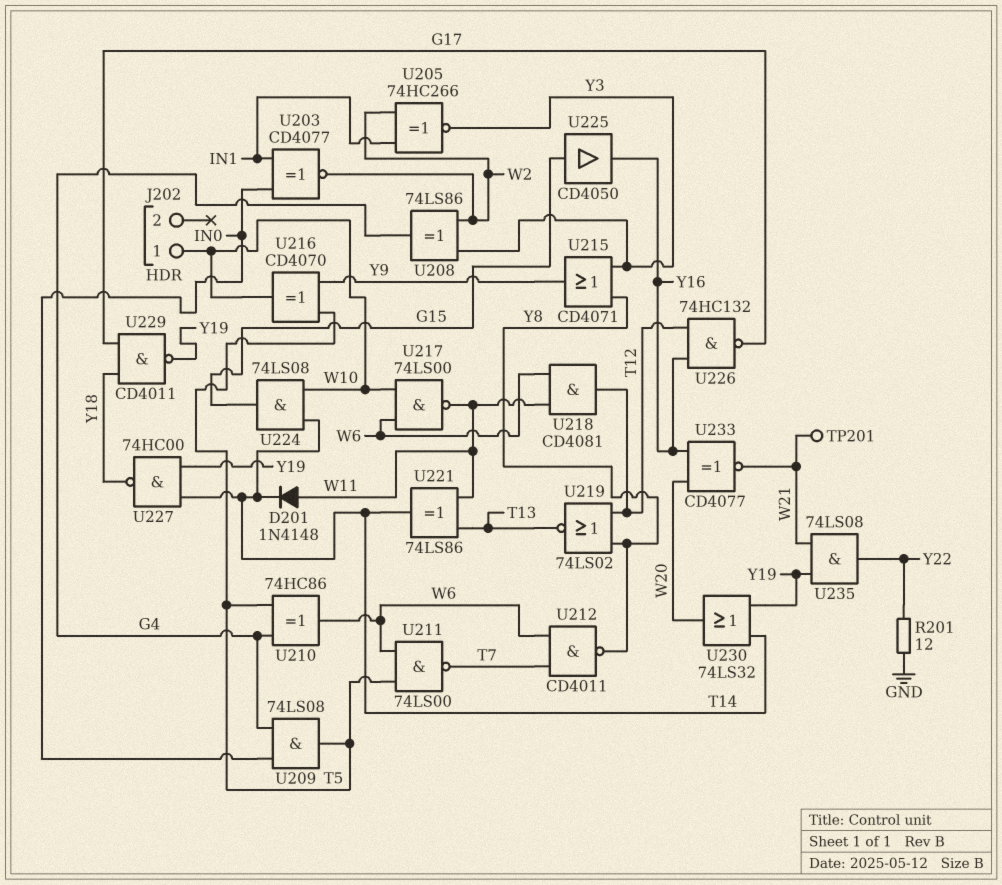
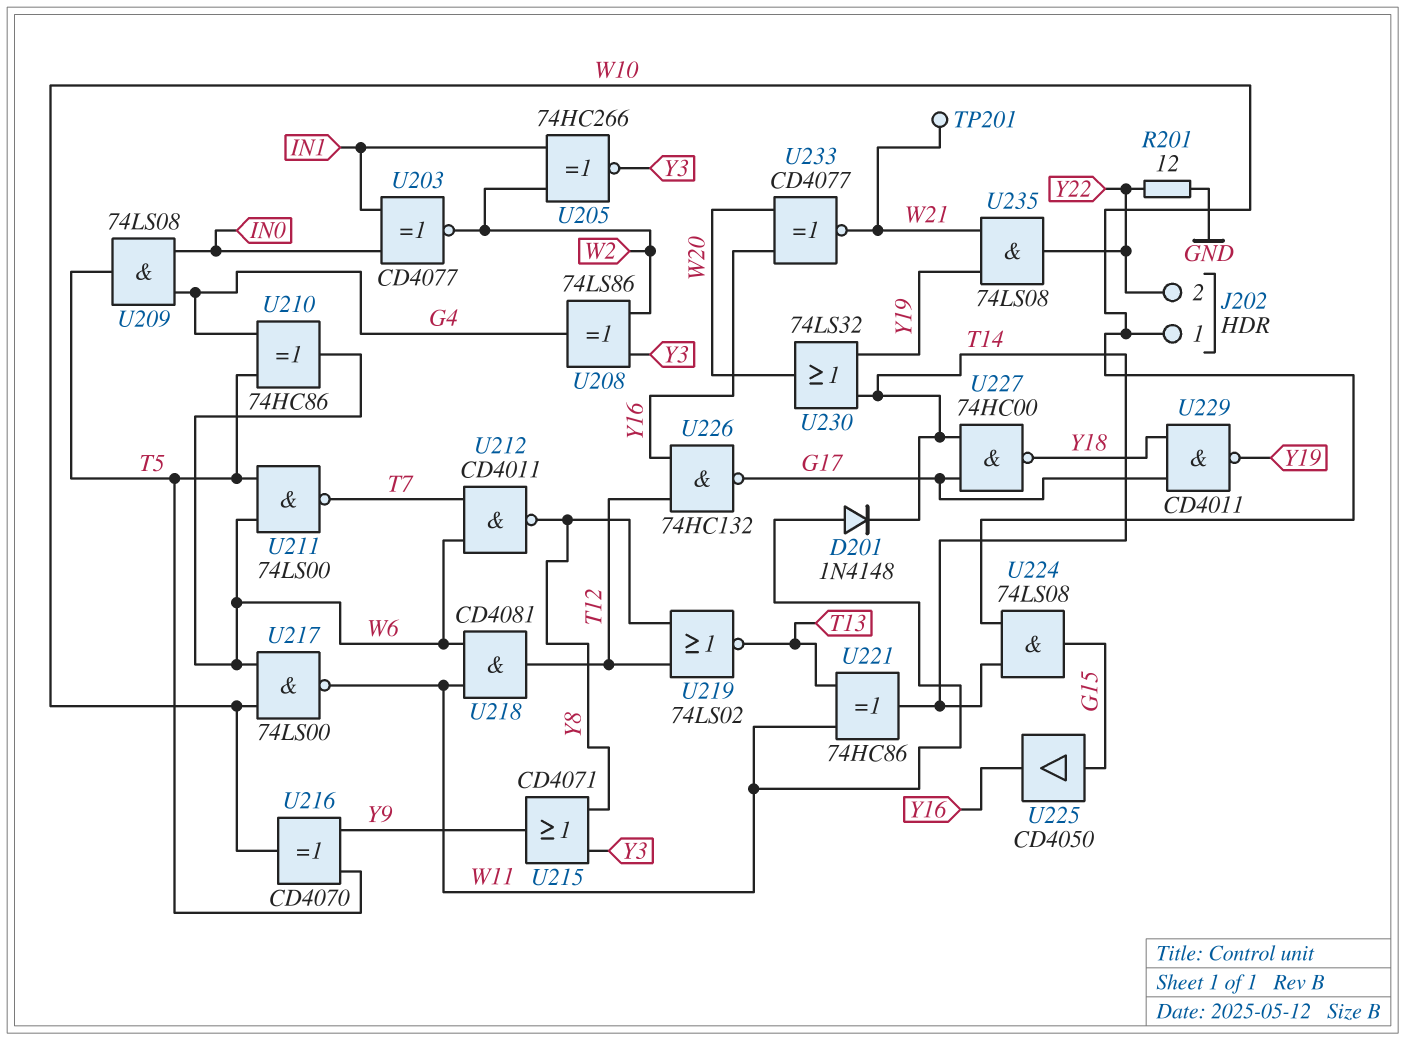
J202 pin 2: none -> Y22
U221: XOR 74LS86 (in T13, in W11, out T14) -> XOR 74HC86 (in T13, in W11, out T14)
U227: NAND 74HC00 (in T14, in Y19, out Y18) -> NAND 74HC00 (in G17, in T14, out Y18)

